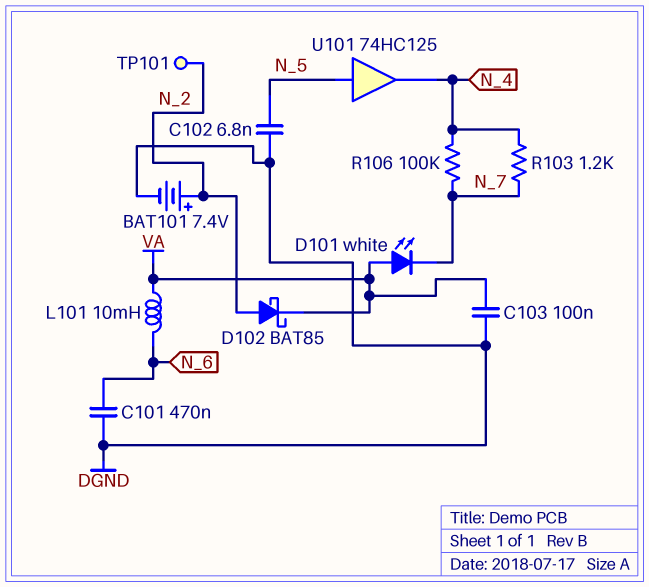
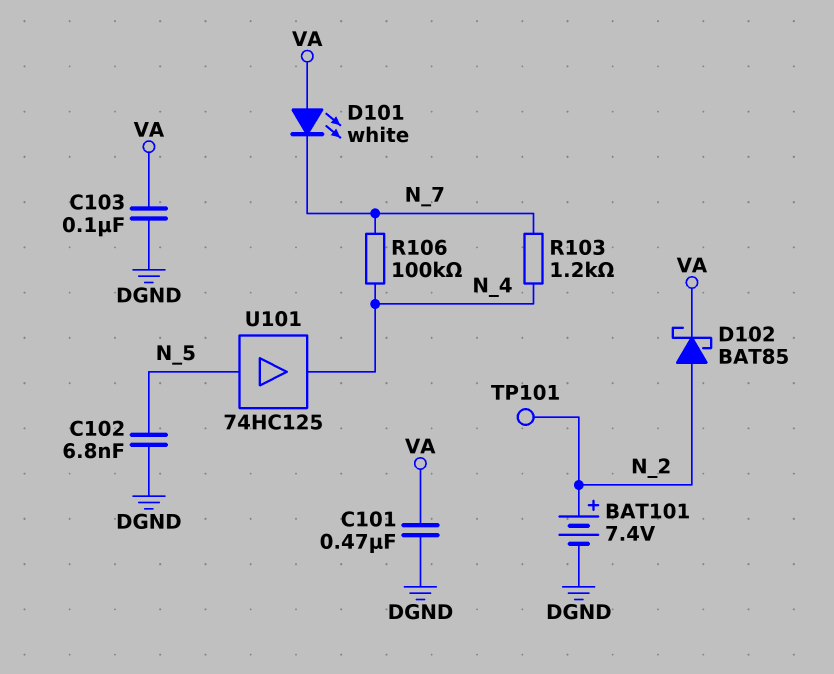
C101: 470nF (DGND, N_6) -> 470nF (DGND, VA)
L101: 10mH (N_6, VA) -> none

